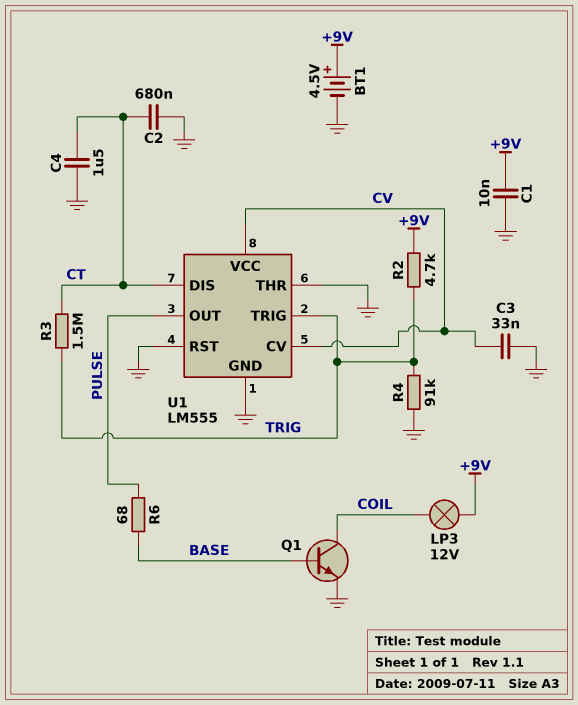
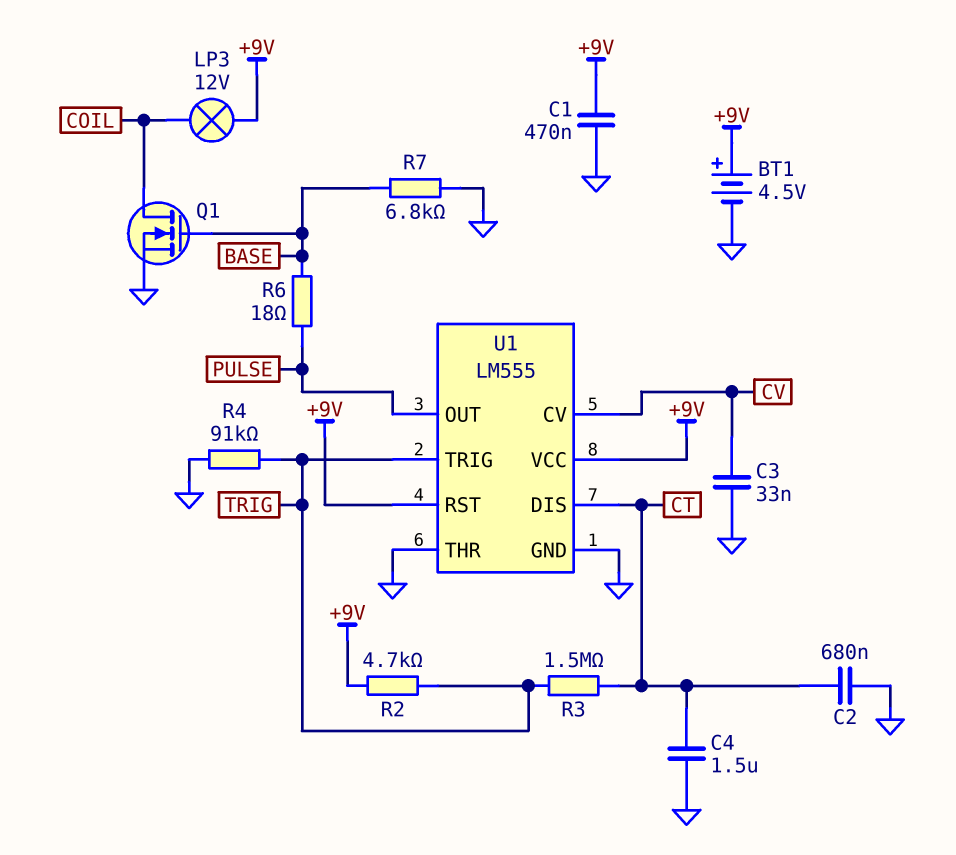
C1: 10nF (+9V, GND) -> 470nF (+9V, GND)
Q1: NPN (B BASE, C COIL, E GND) -> NMOS (G BASE, D COIL, S GND)
R6: 68 (BASE, PULSE) -> 18 (BASE, PULSE)
R7: none -> 6.8k (BASE, GND)
U1 pin RST: GND -> +9V
U1 pin VCC: CV -> +9V

